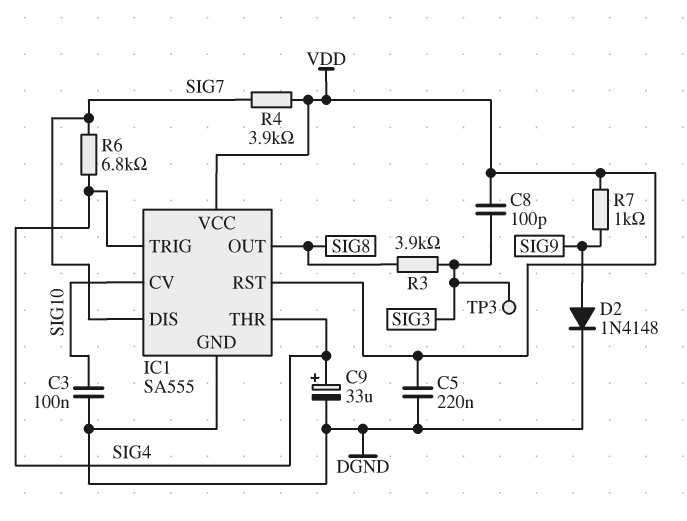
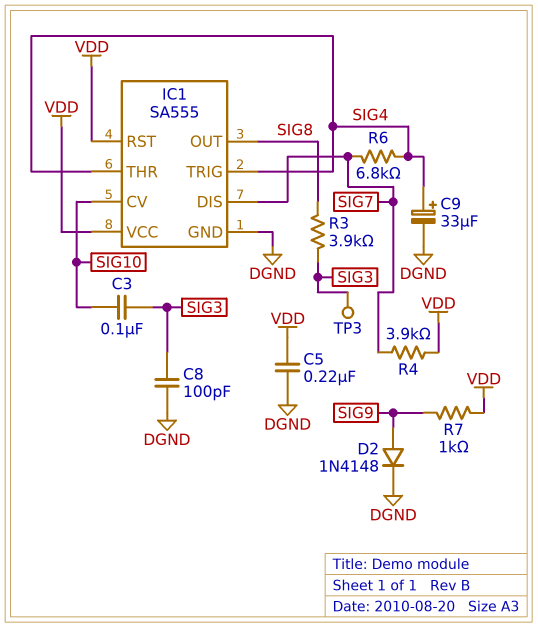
C3: 100nF (DGND, SIG10) -> 100nF (SIG3, SIG10)
C8: 100pF (SIG3, VDD) -> 100pF (DGND, SIG3)

